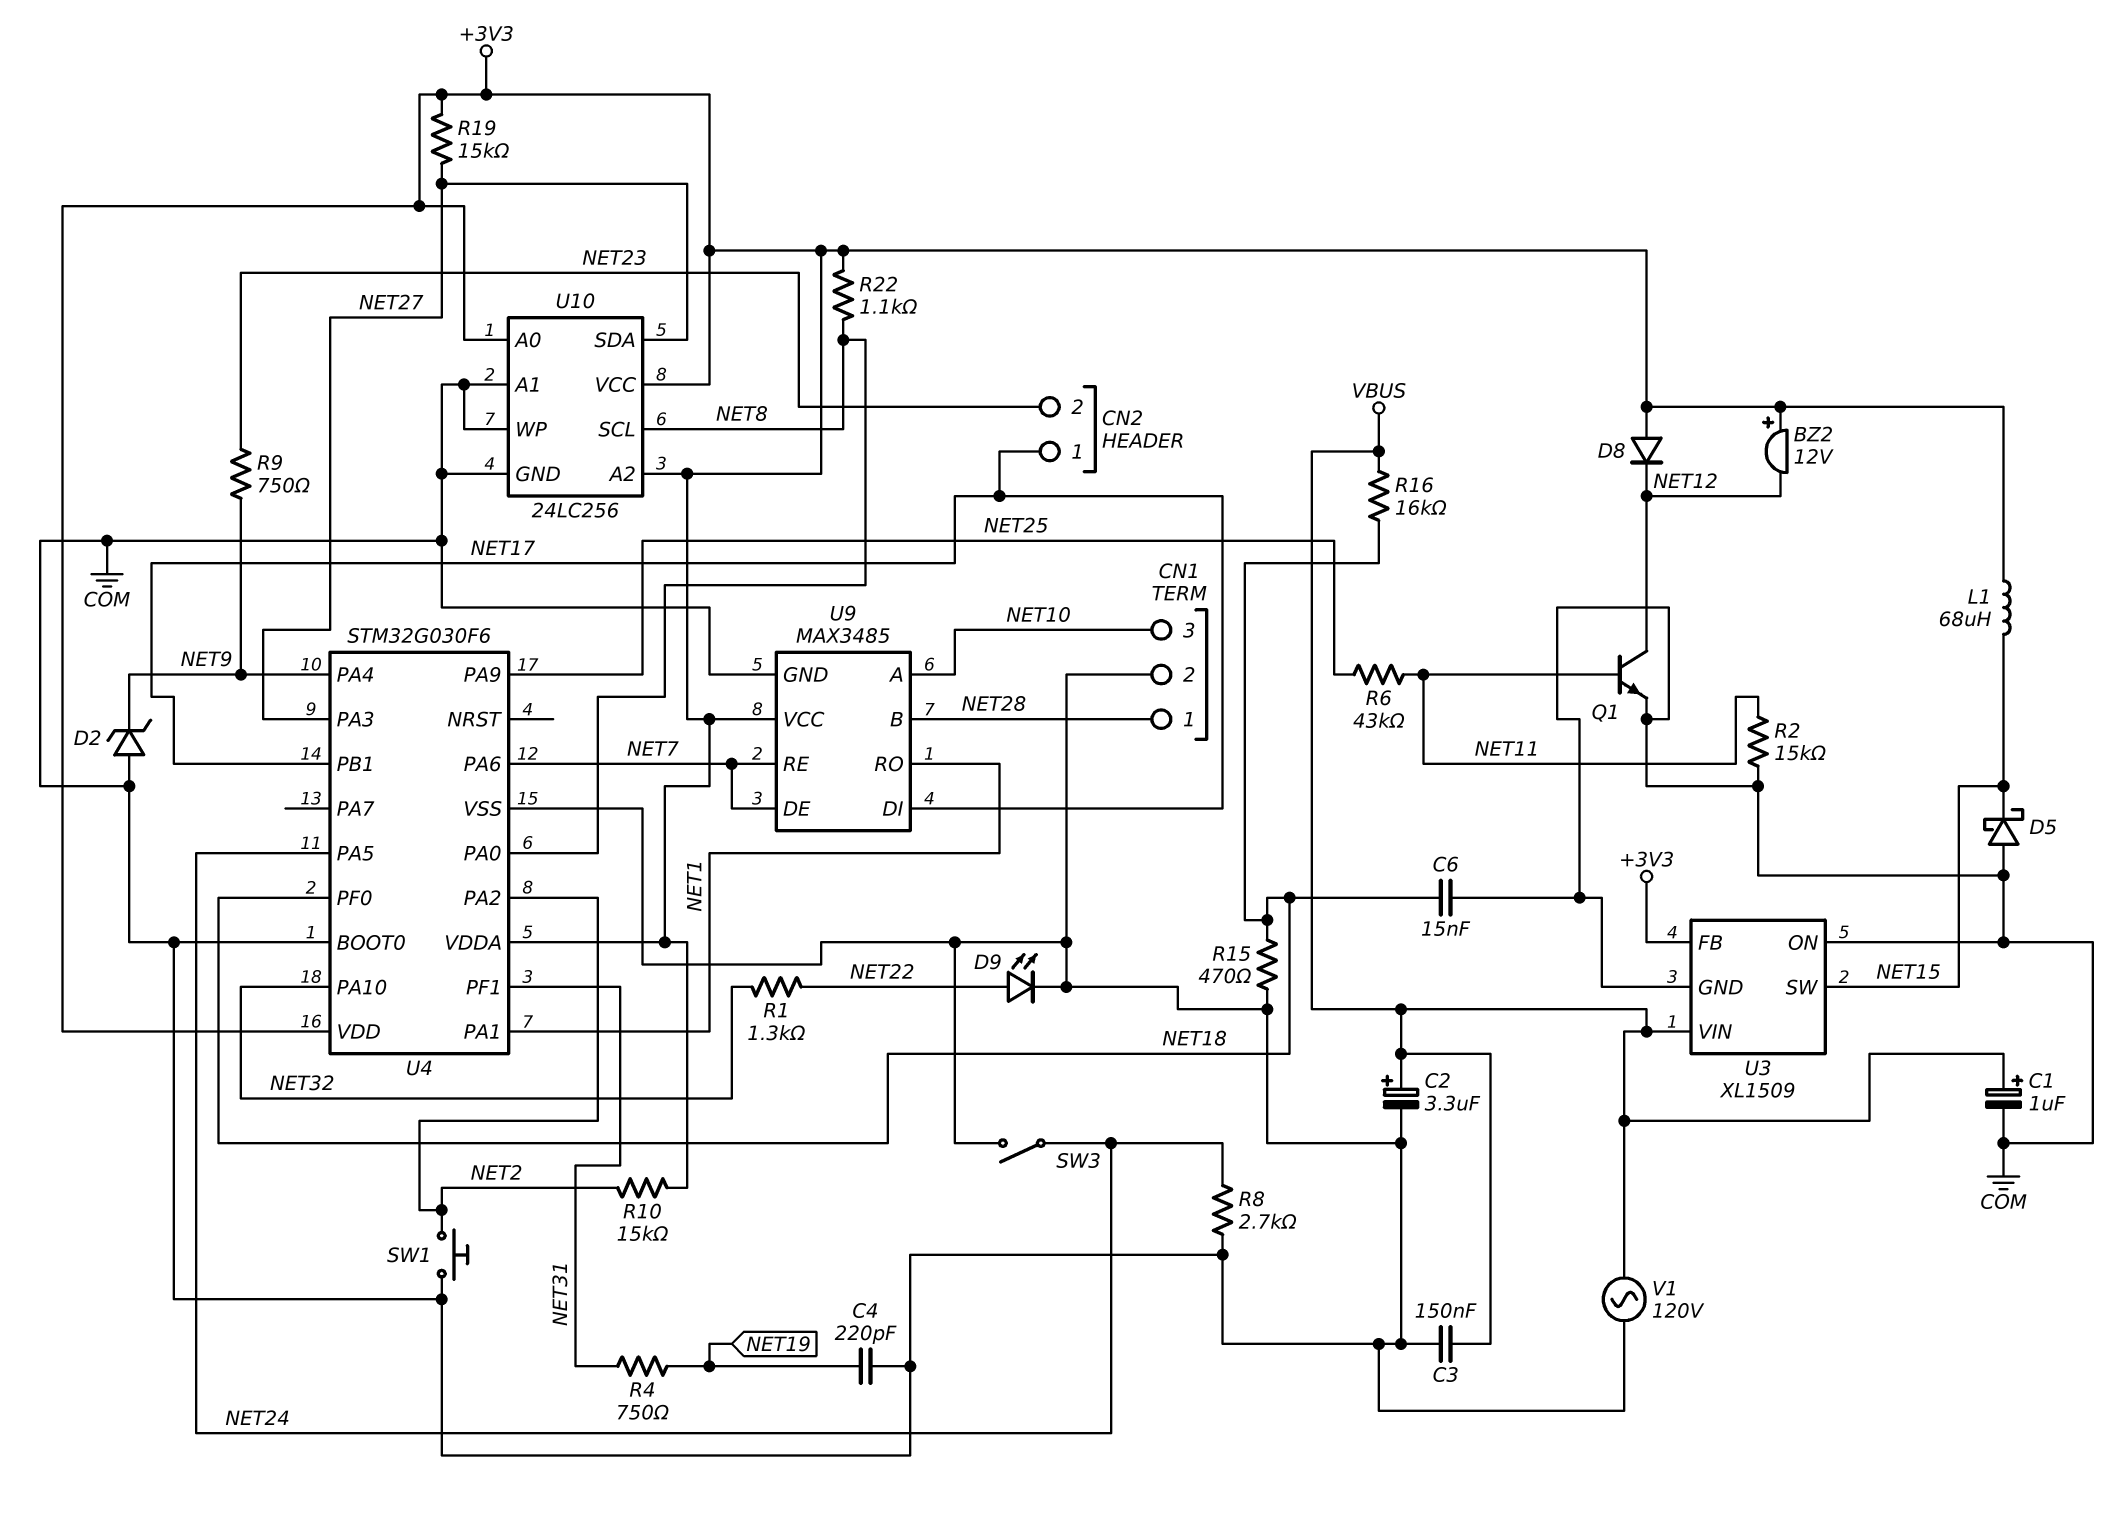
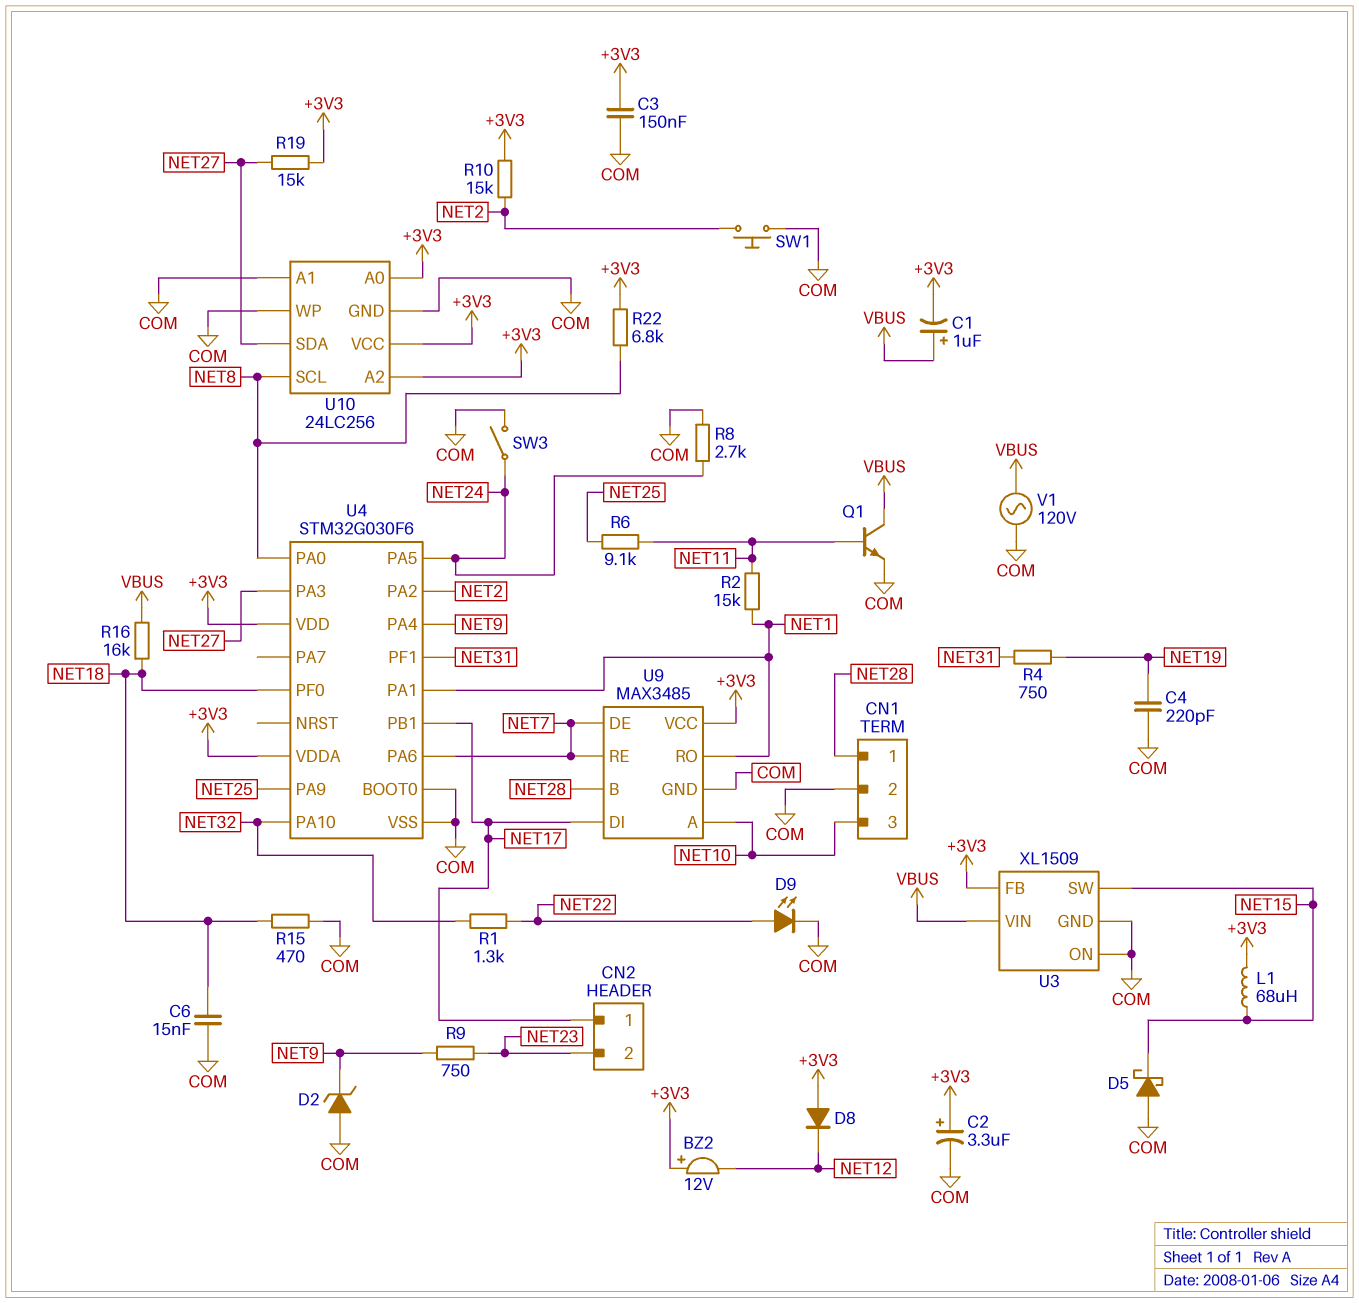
C1: 1uF (plus VBUS, minus COM) -> 1uF (plus VBUS, minus +3V3)
C2: 3.3uF (plus VBUS, minus COM) -> 3.3uF (plus +3V3, minus COM)
C3: 150nF (COM, VBUS) -> 150nF (+3V3, COM)
Q1: NPN (B NET11, C NET12, E COM) -> NPN (B NET11, C VBUS, E COM)
R2: 15k (COM, NET11) -> 15k (NET1, NET11)
R6: 43k (NET11, NET25) -> 9.1k (NET11, NET25)
R22: 1.1k (+3V3, NET8) -> 6.8k (+3V3, NET8)

